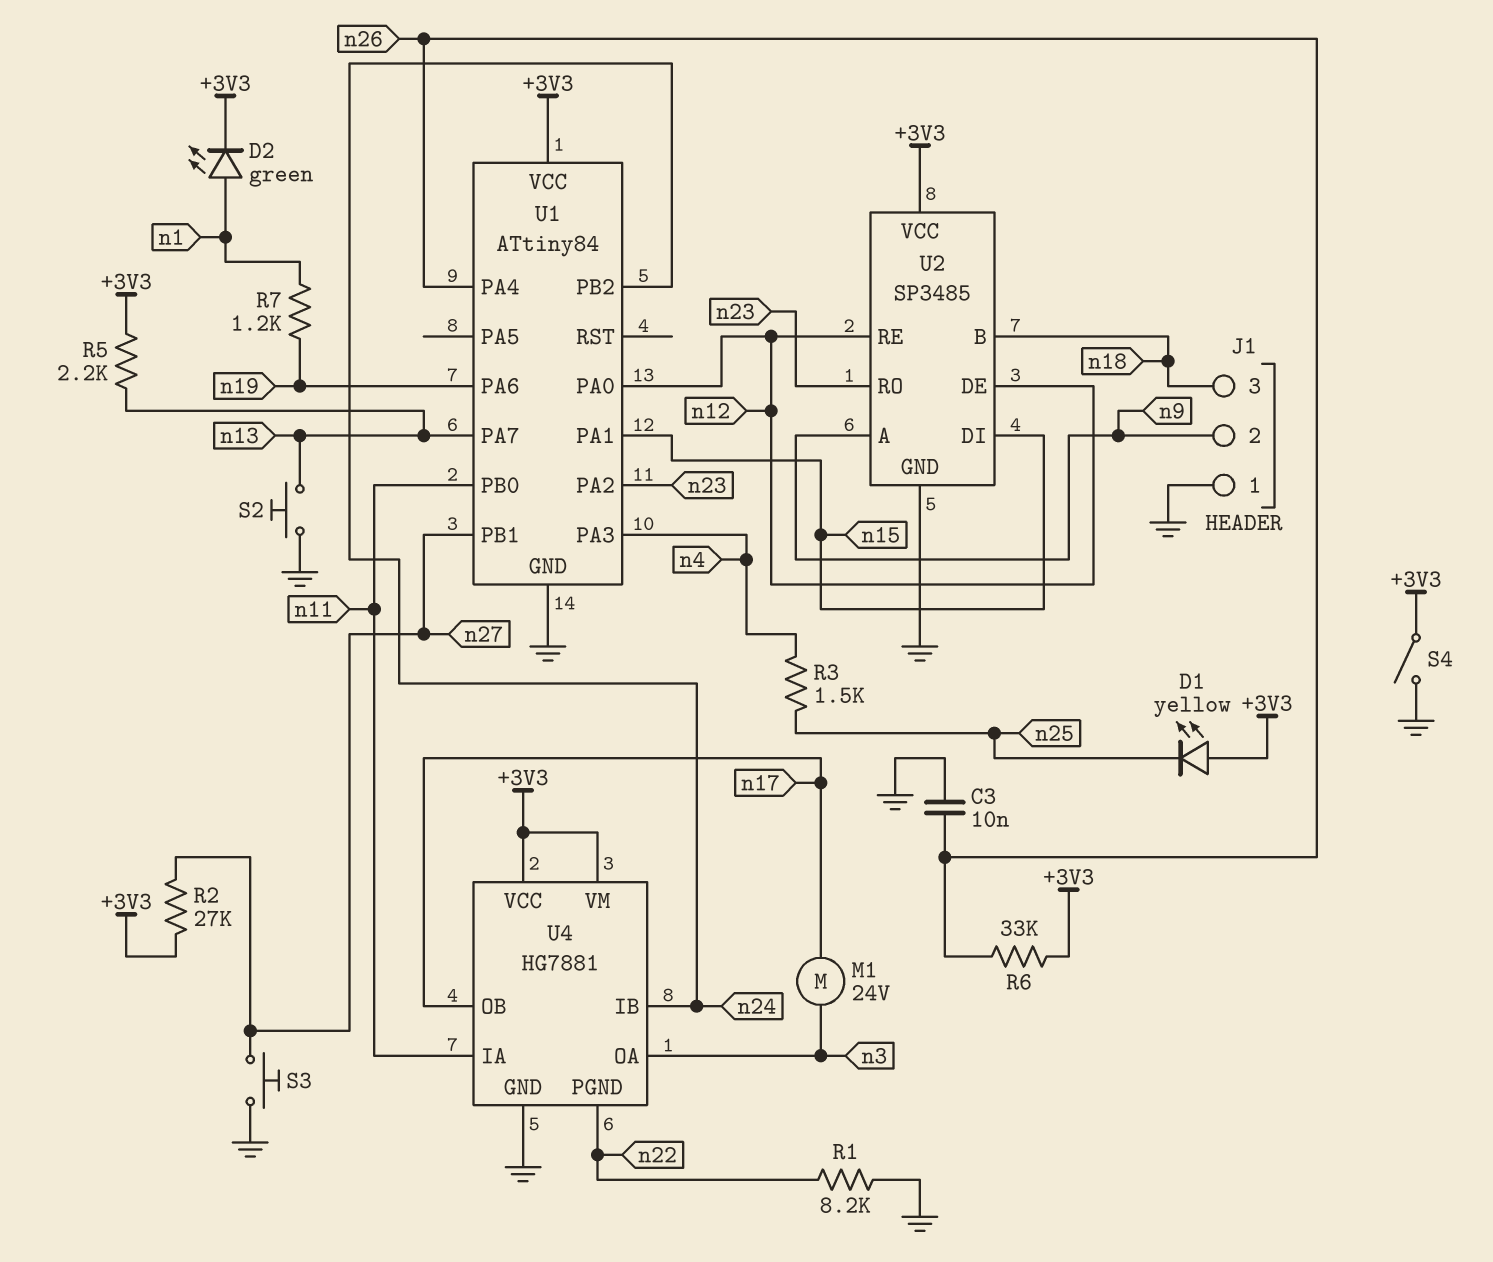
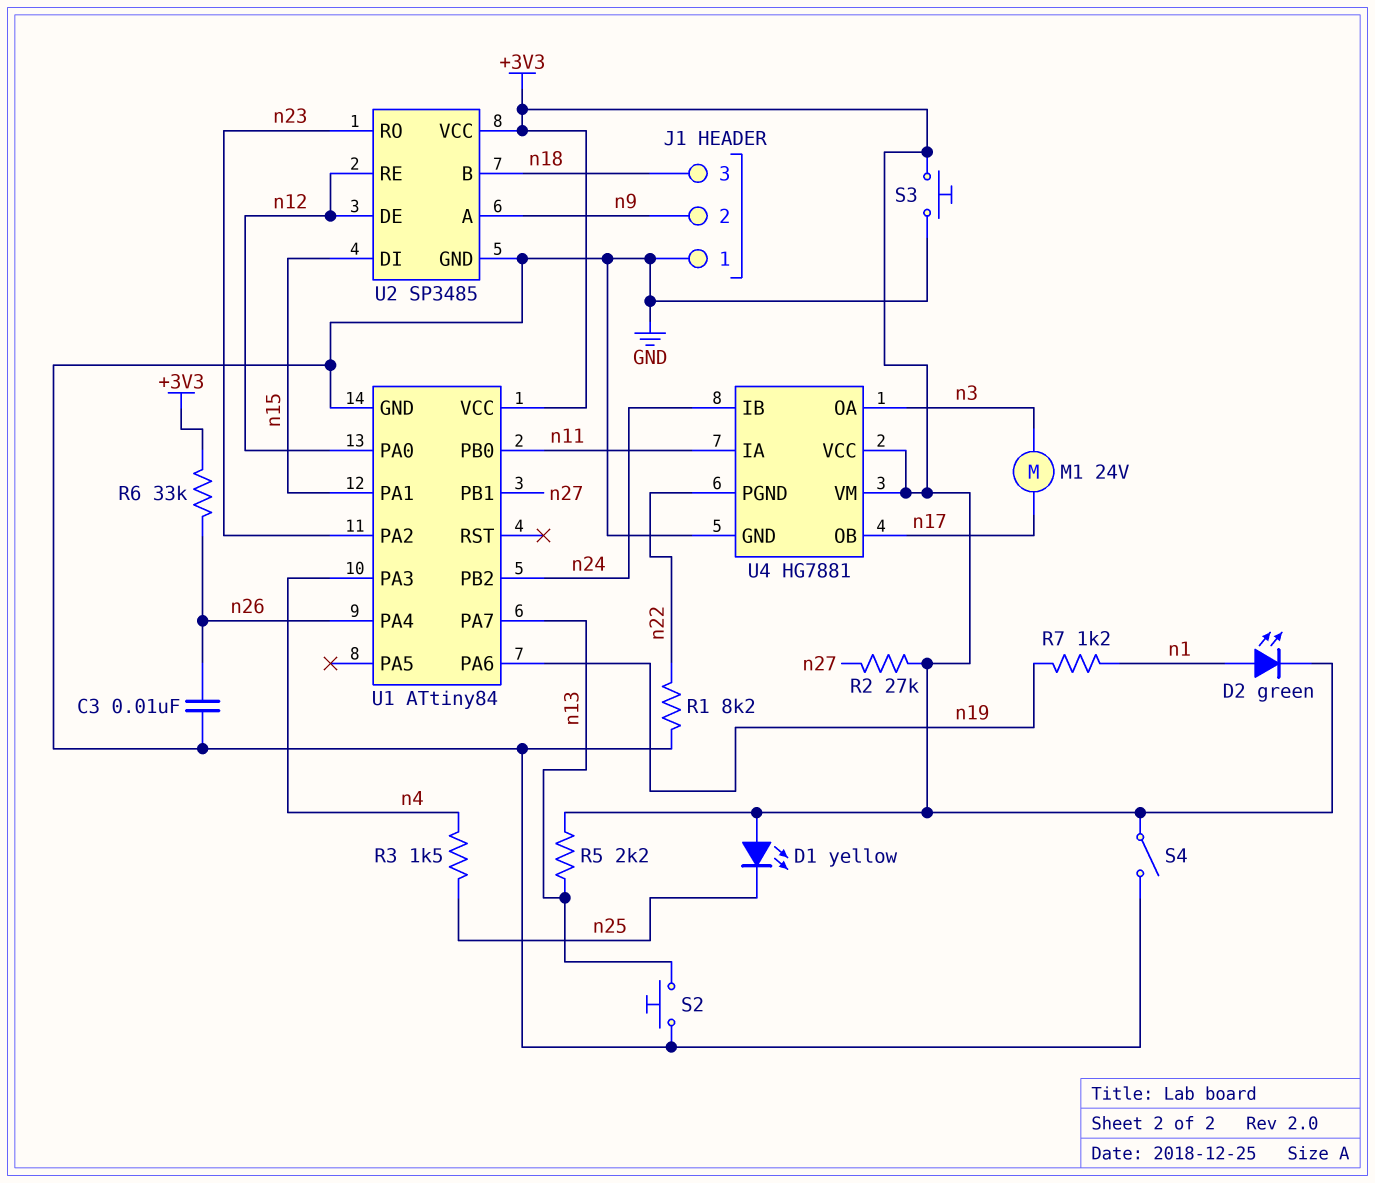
S3: button (GND, n27) -> button (+3V3, GND)

